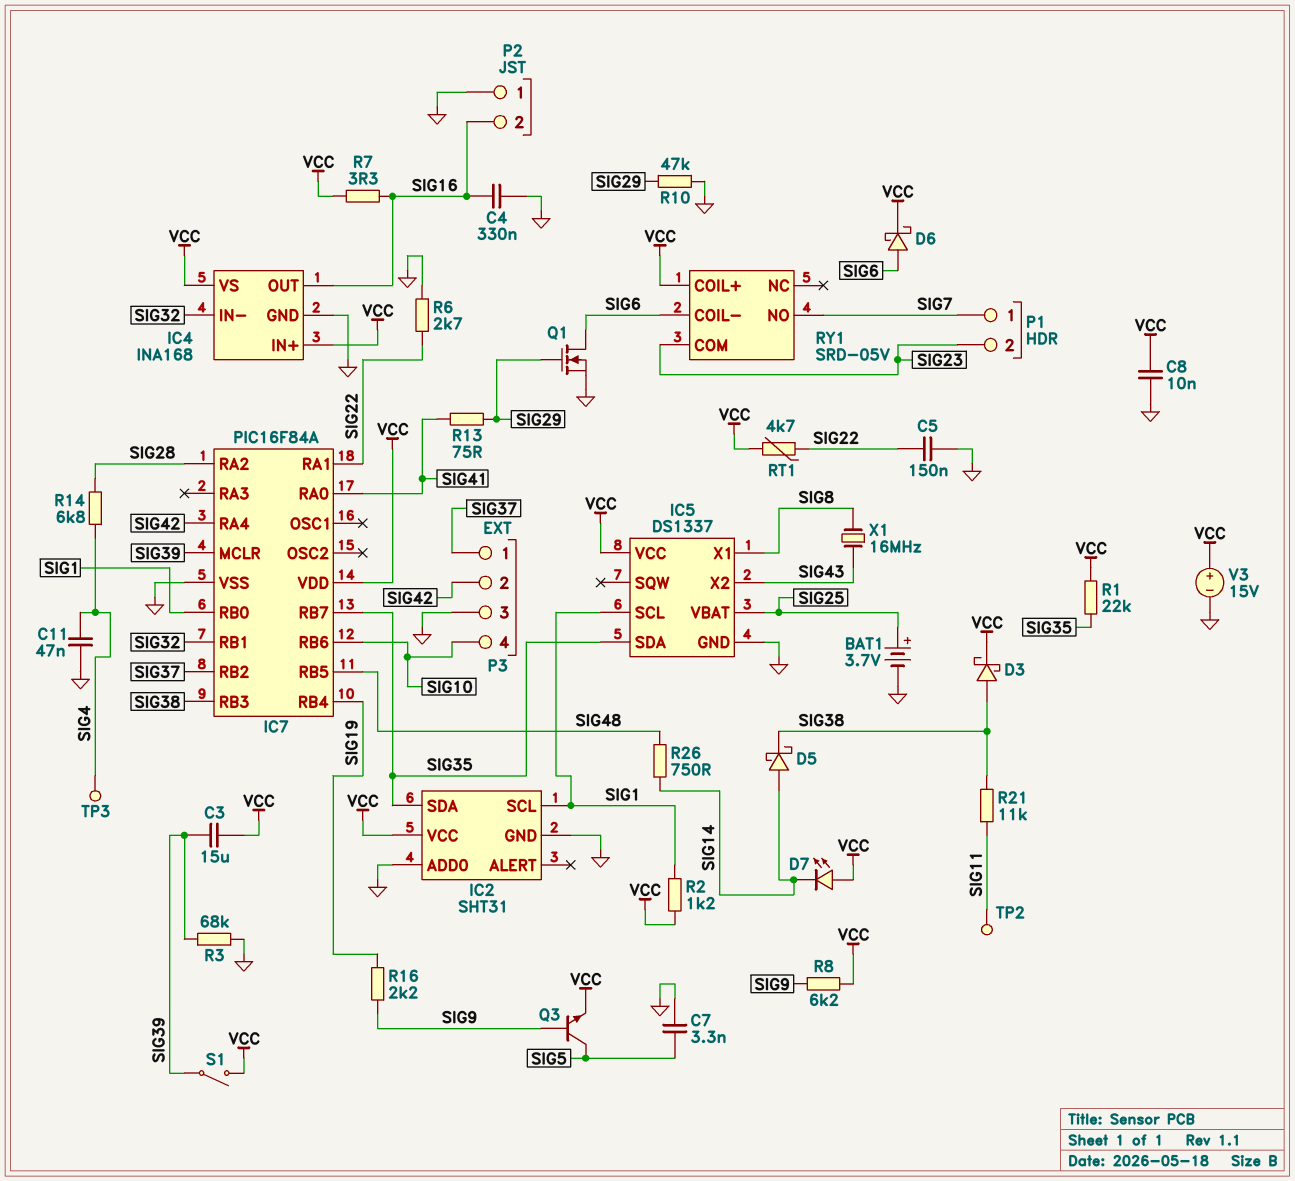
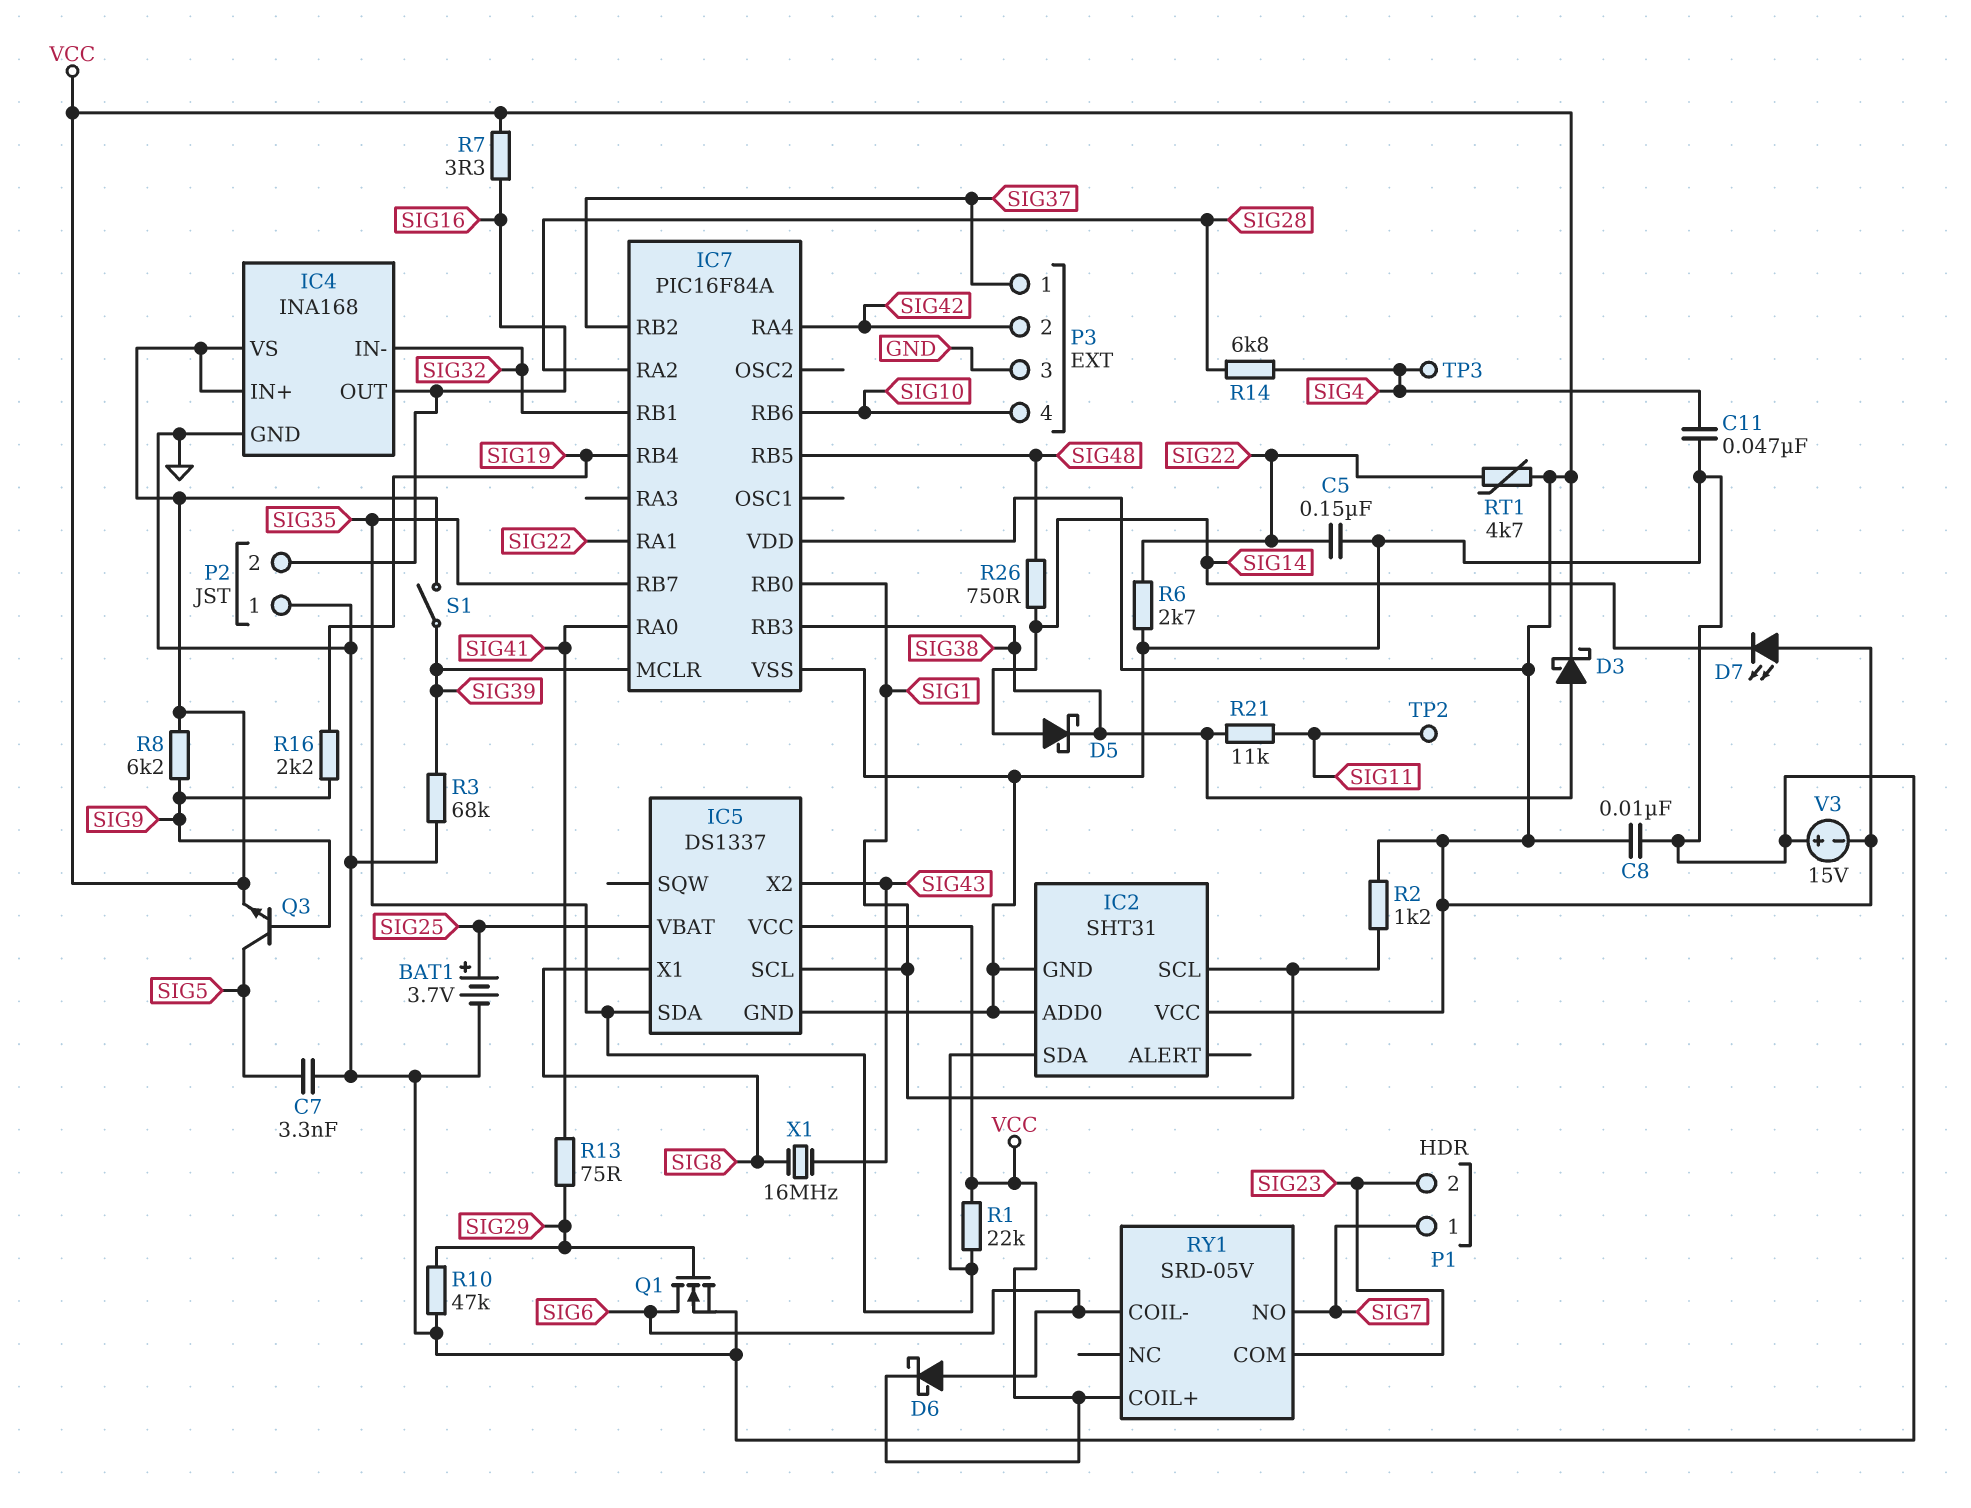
C3: 15uF (SIG39, VCC) -> none
C4: 330nF (GND, SIG16) -> none
V3: 15V (plus VCC, minus GND) -> 15V (plus GND, minus VCC)

